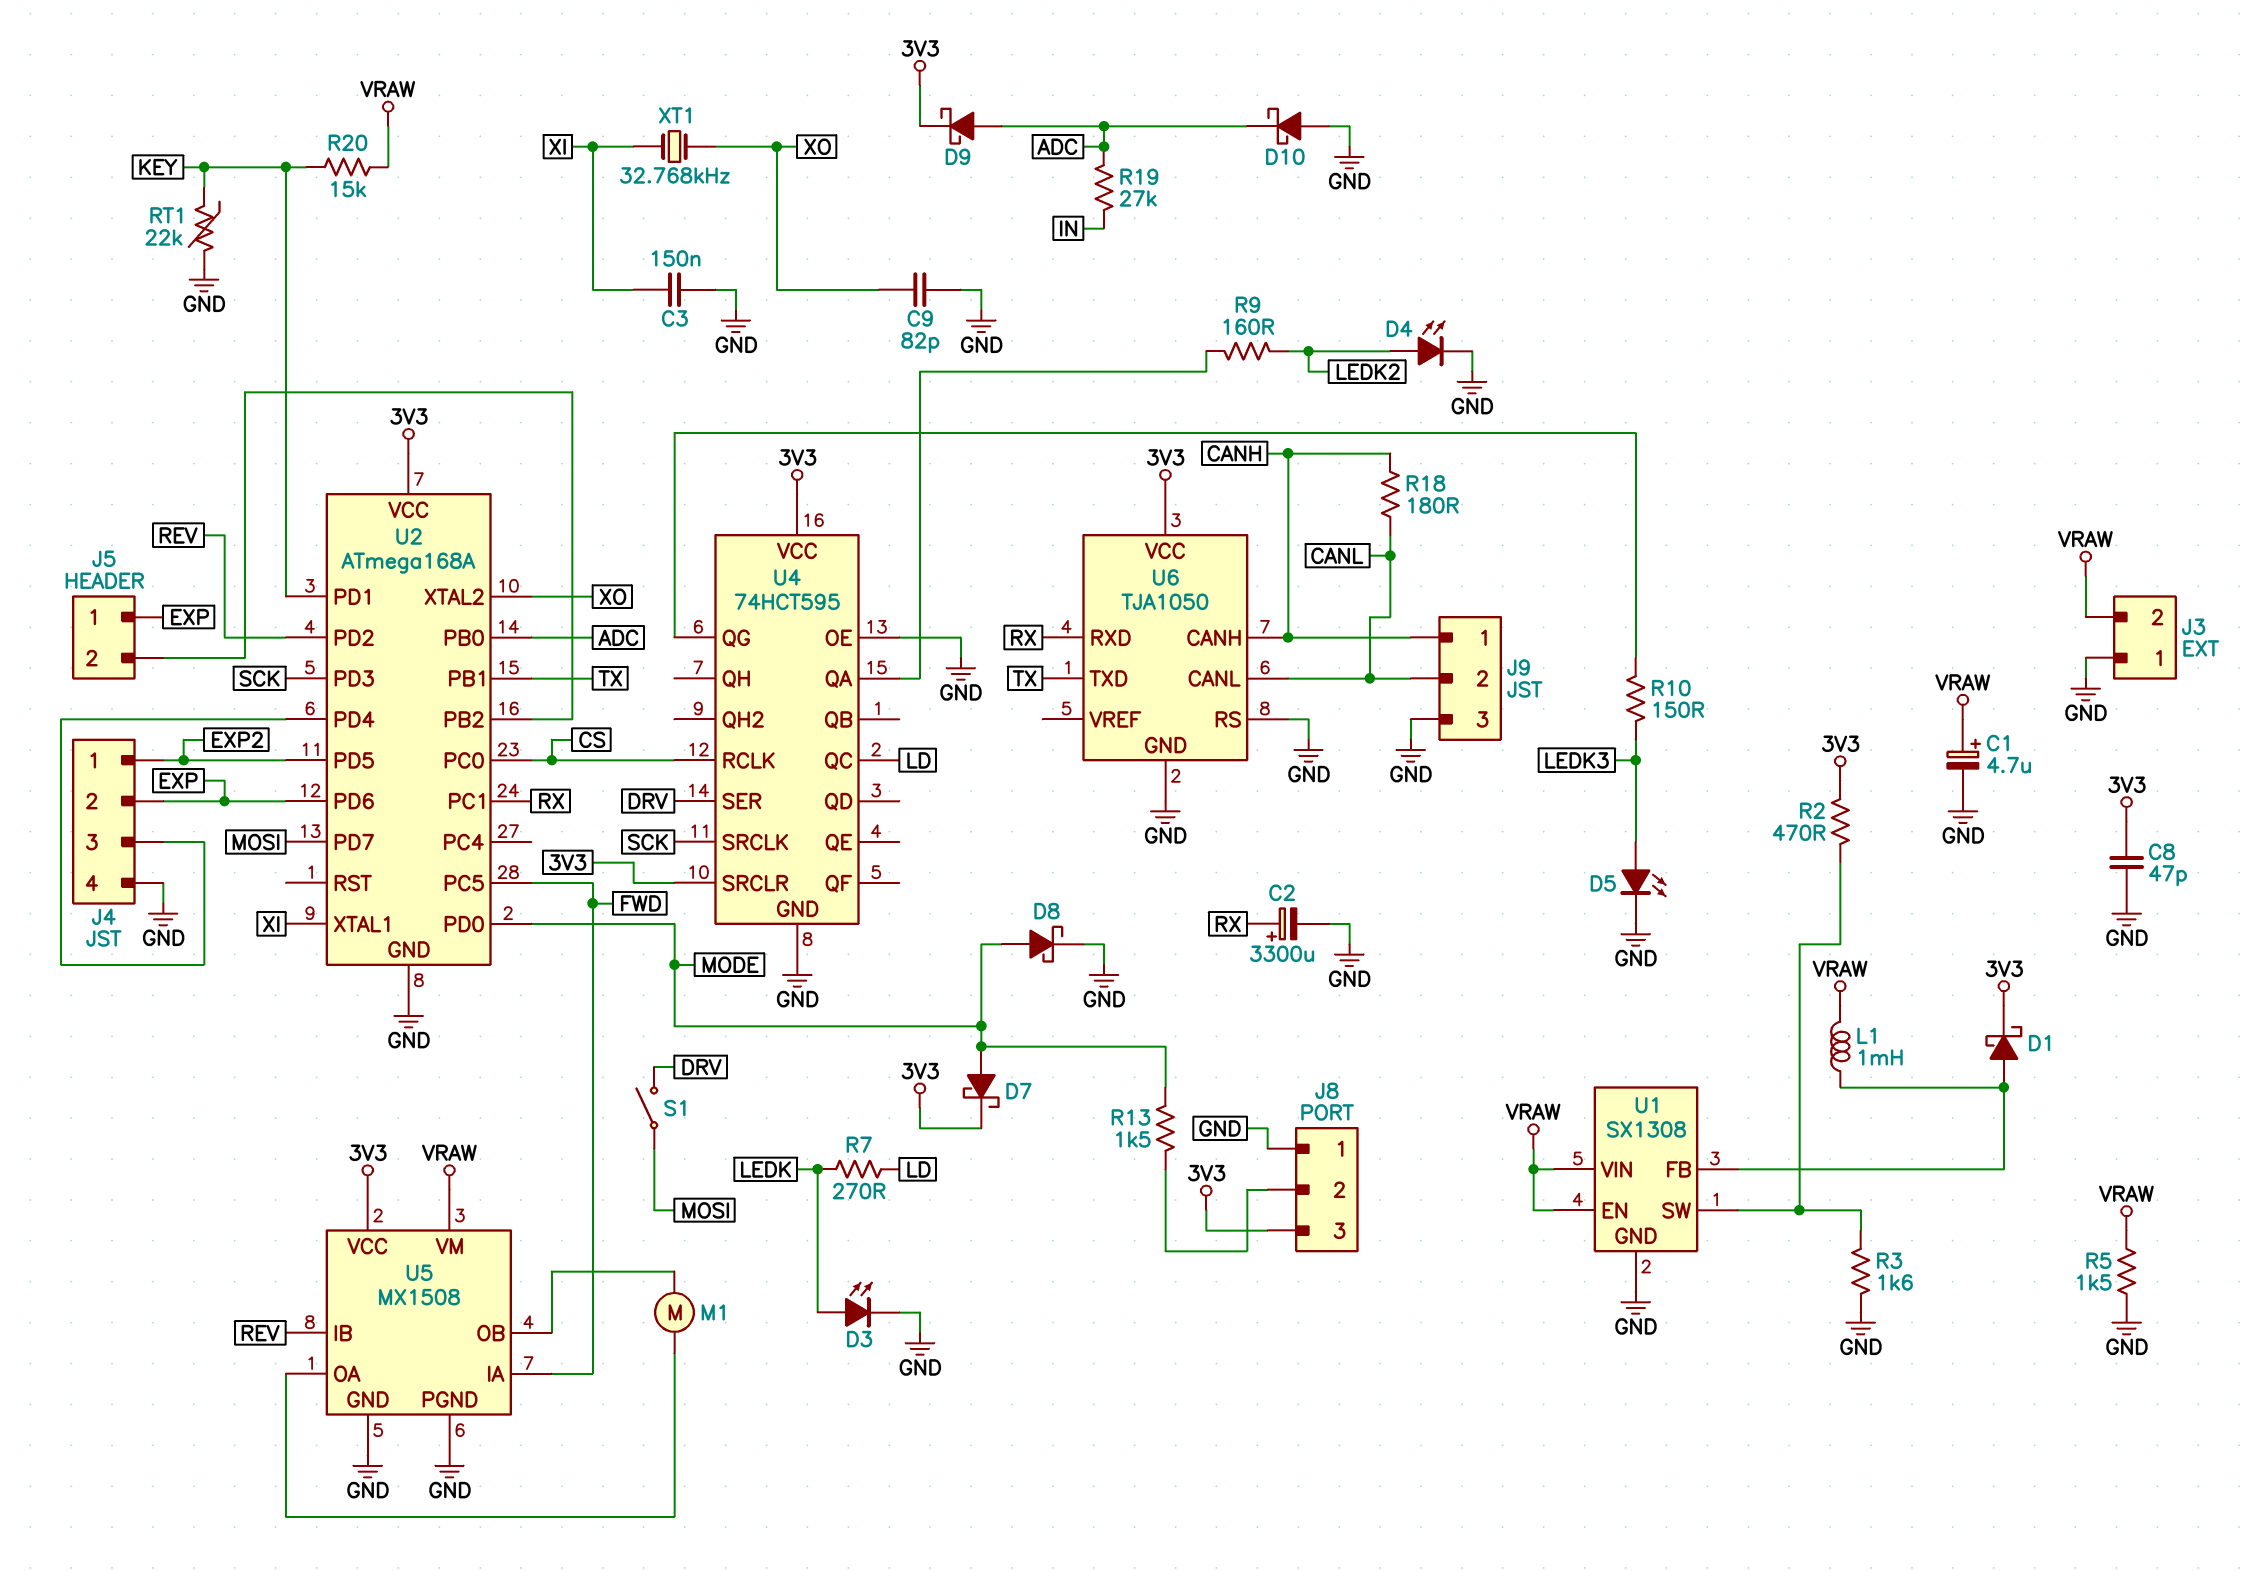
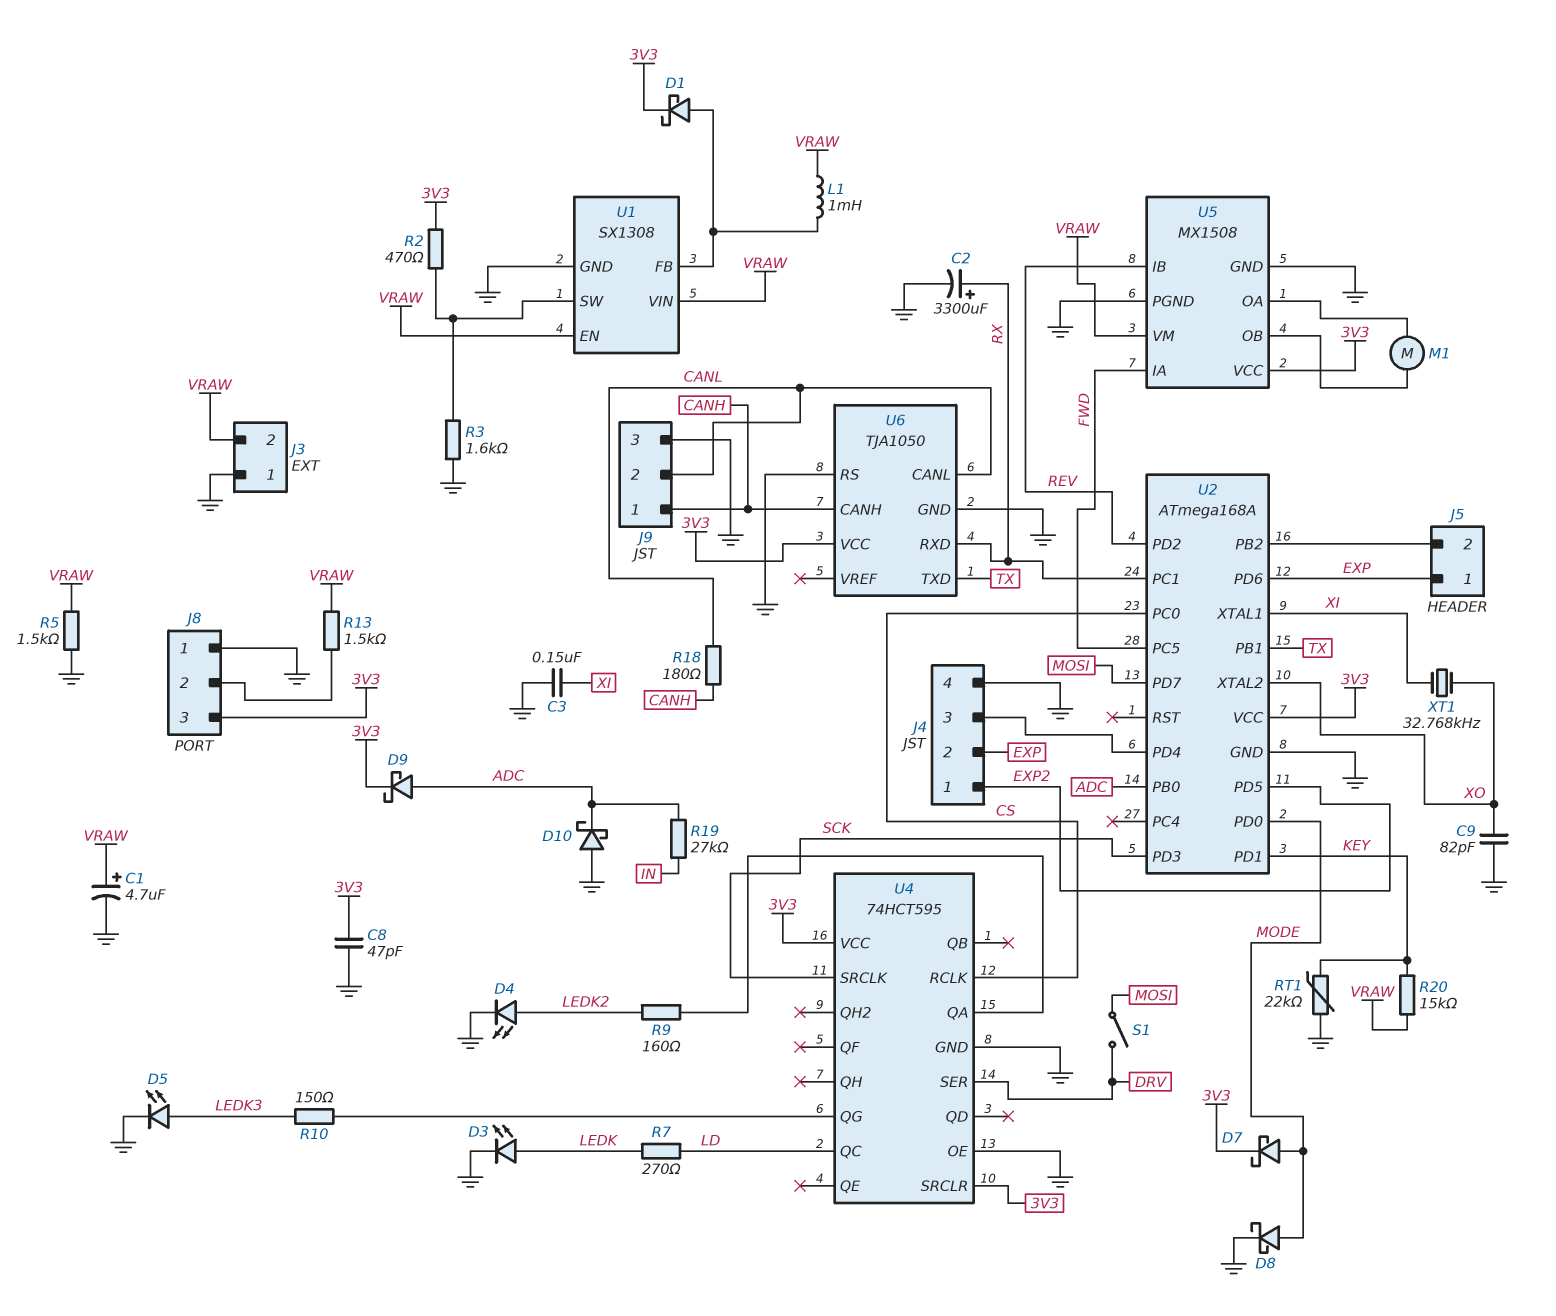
R13: 1.5k (J8/2, MODE) -> 1.5k (J8/2, VRAW)

